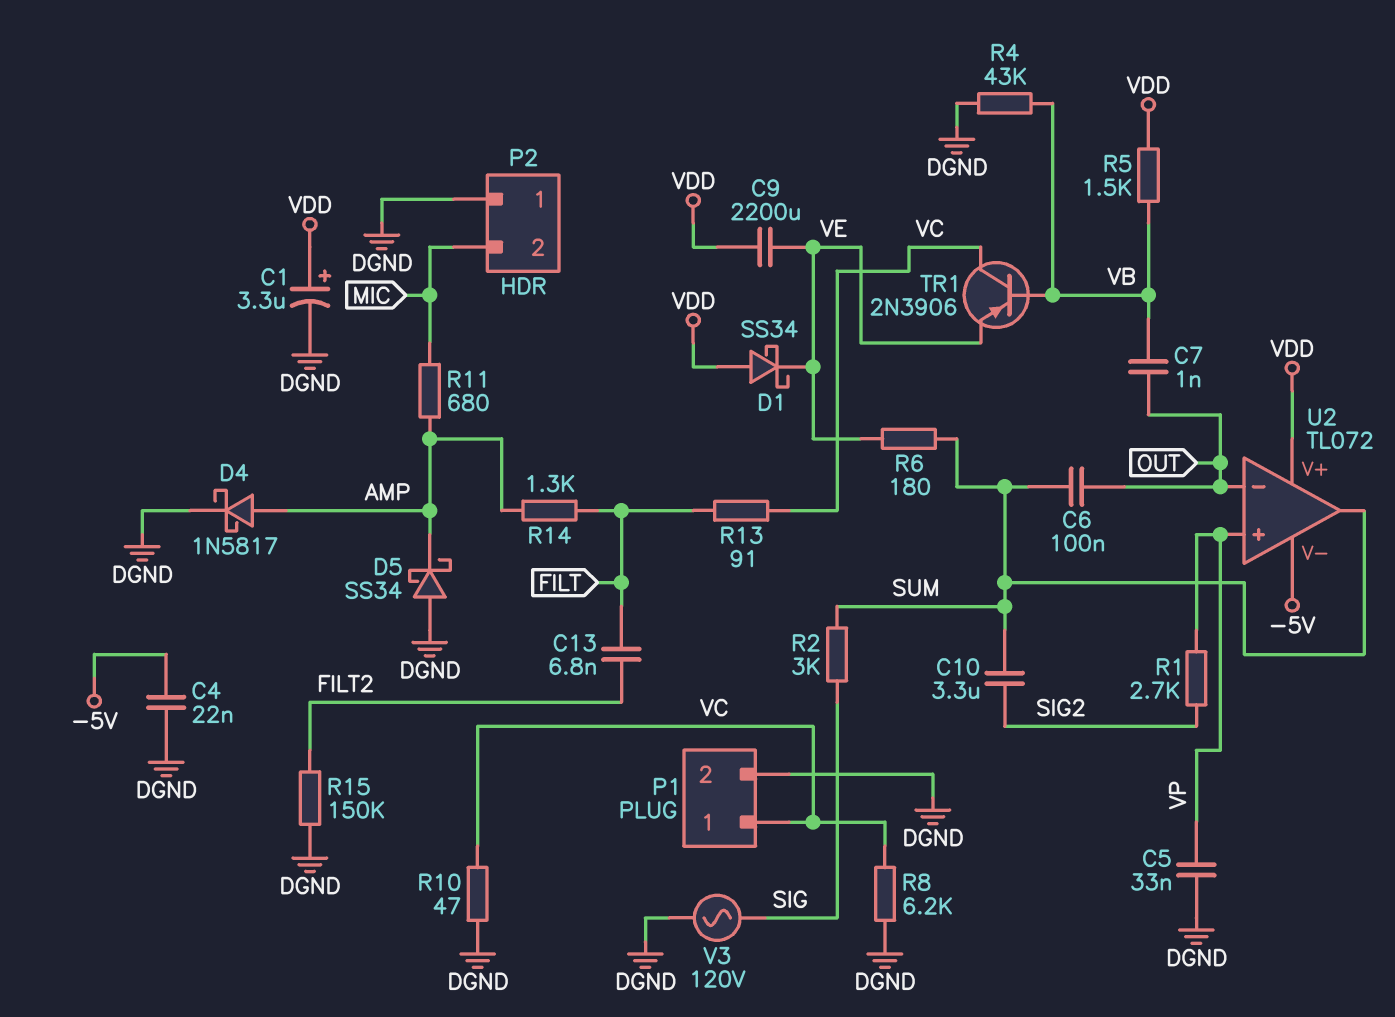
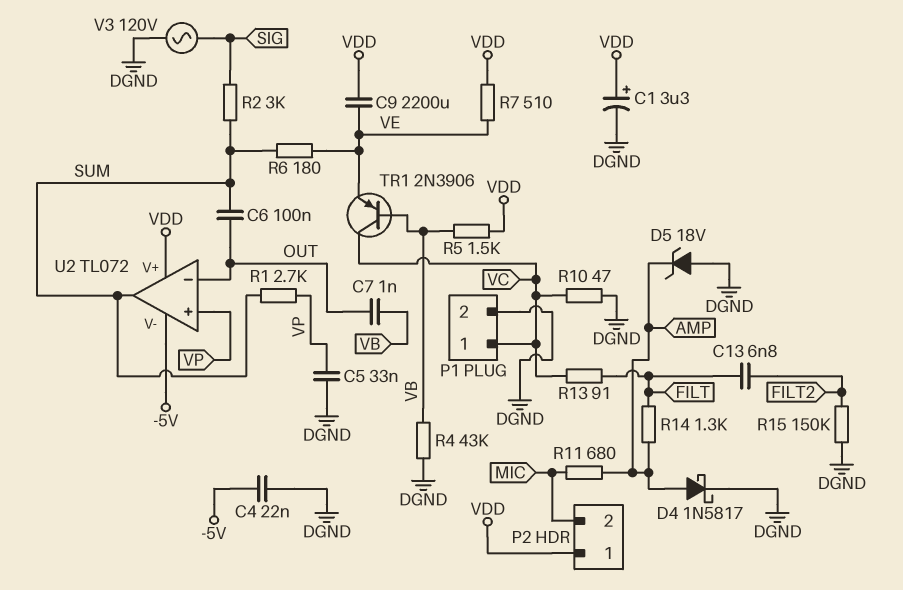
C10: 3.3uF (SIG2, SUM) -> none
D1: schottky SS34 (A VDD, K VE) -> none
D5: schottky SS34 (A DGND, K AMP) -> zener 18V (A DGND, K AMP)
P2 pin 1: DGND -> VDD
R1: 2.7k (SIG2, VP) -> 2.7k (SUM, VP)
R7: none -> 510 (VDD, VE)
R8: 6.2k (DGND, VC) -> none

